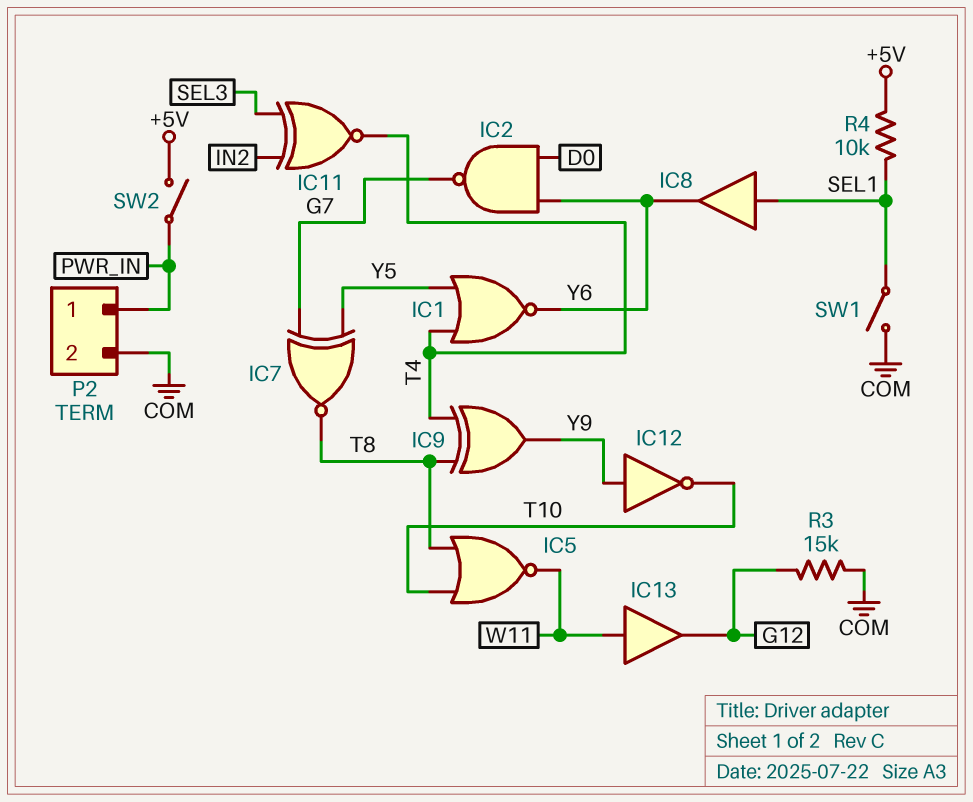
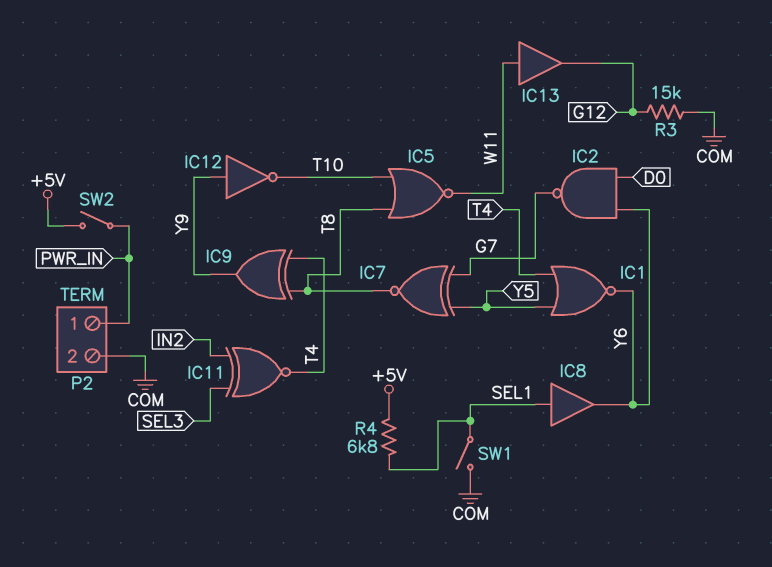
R4: 10k (+5V, SEL1) -> 6.8k (+5V, SEL1)

